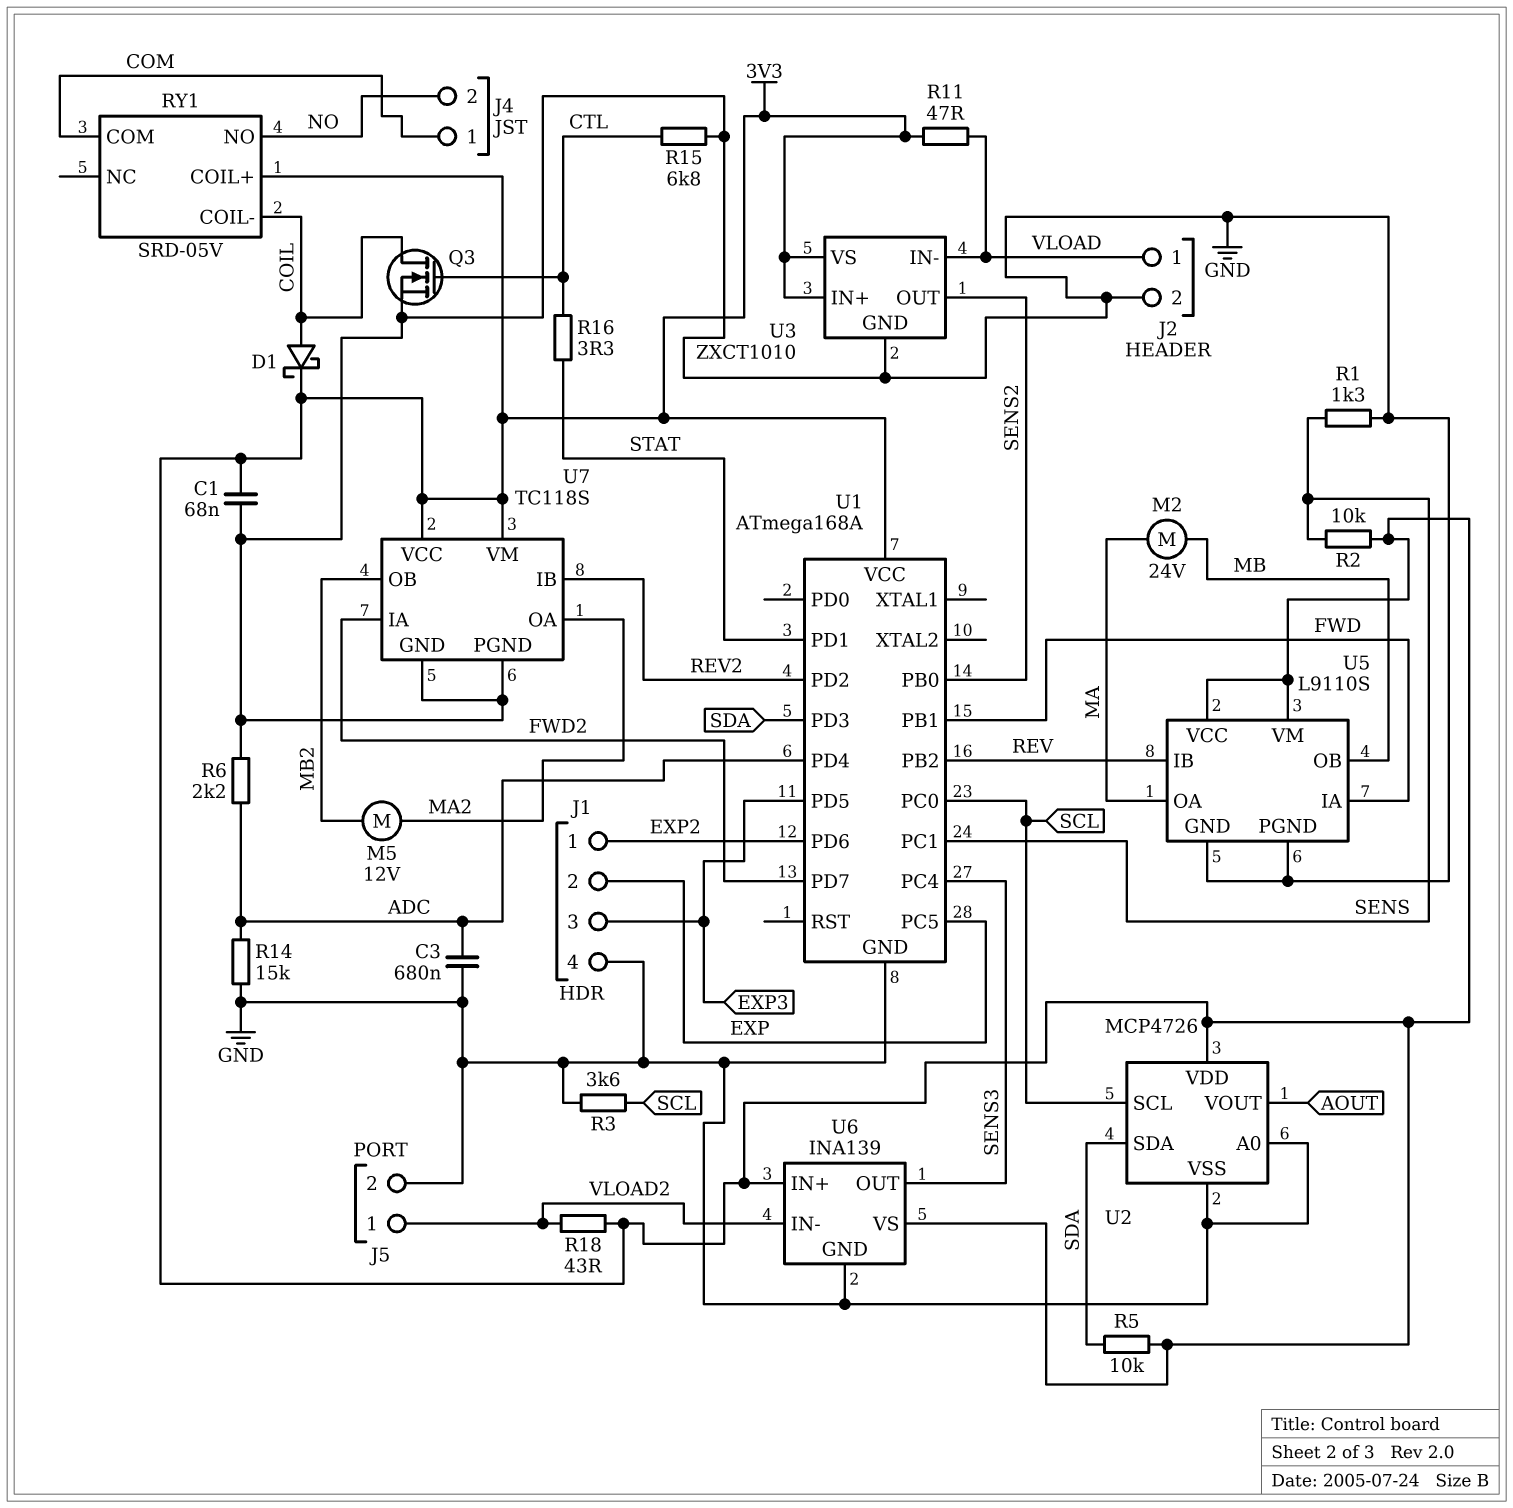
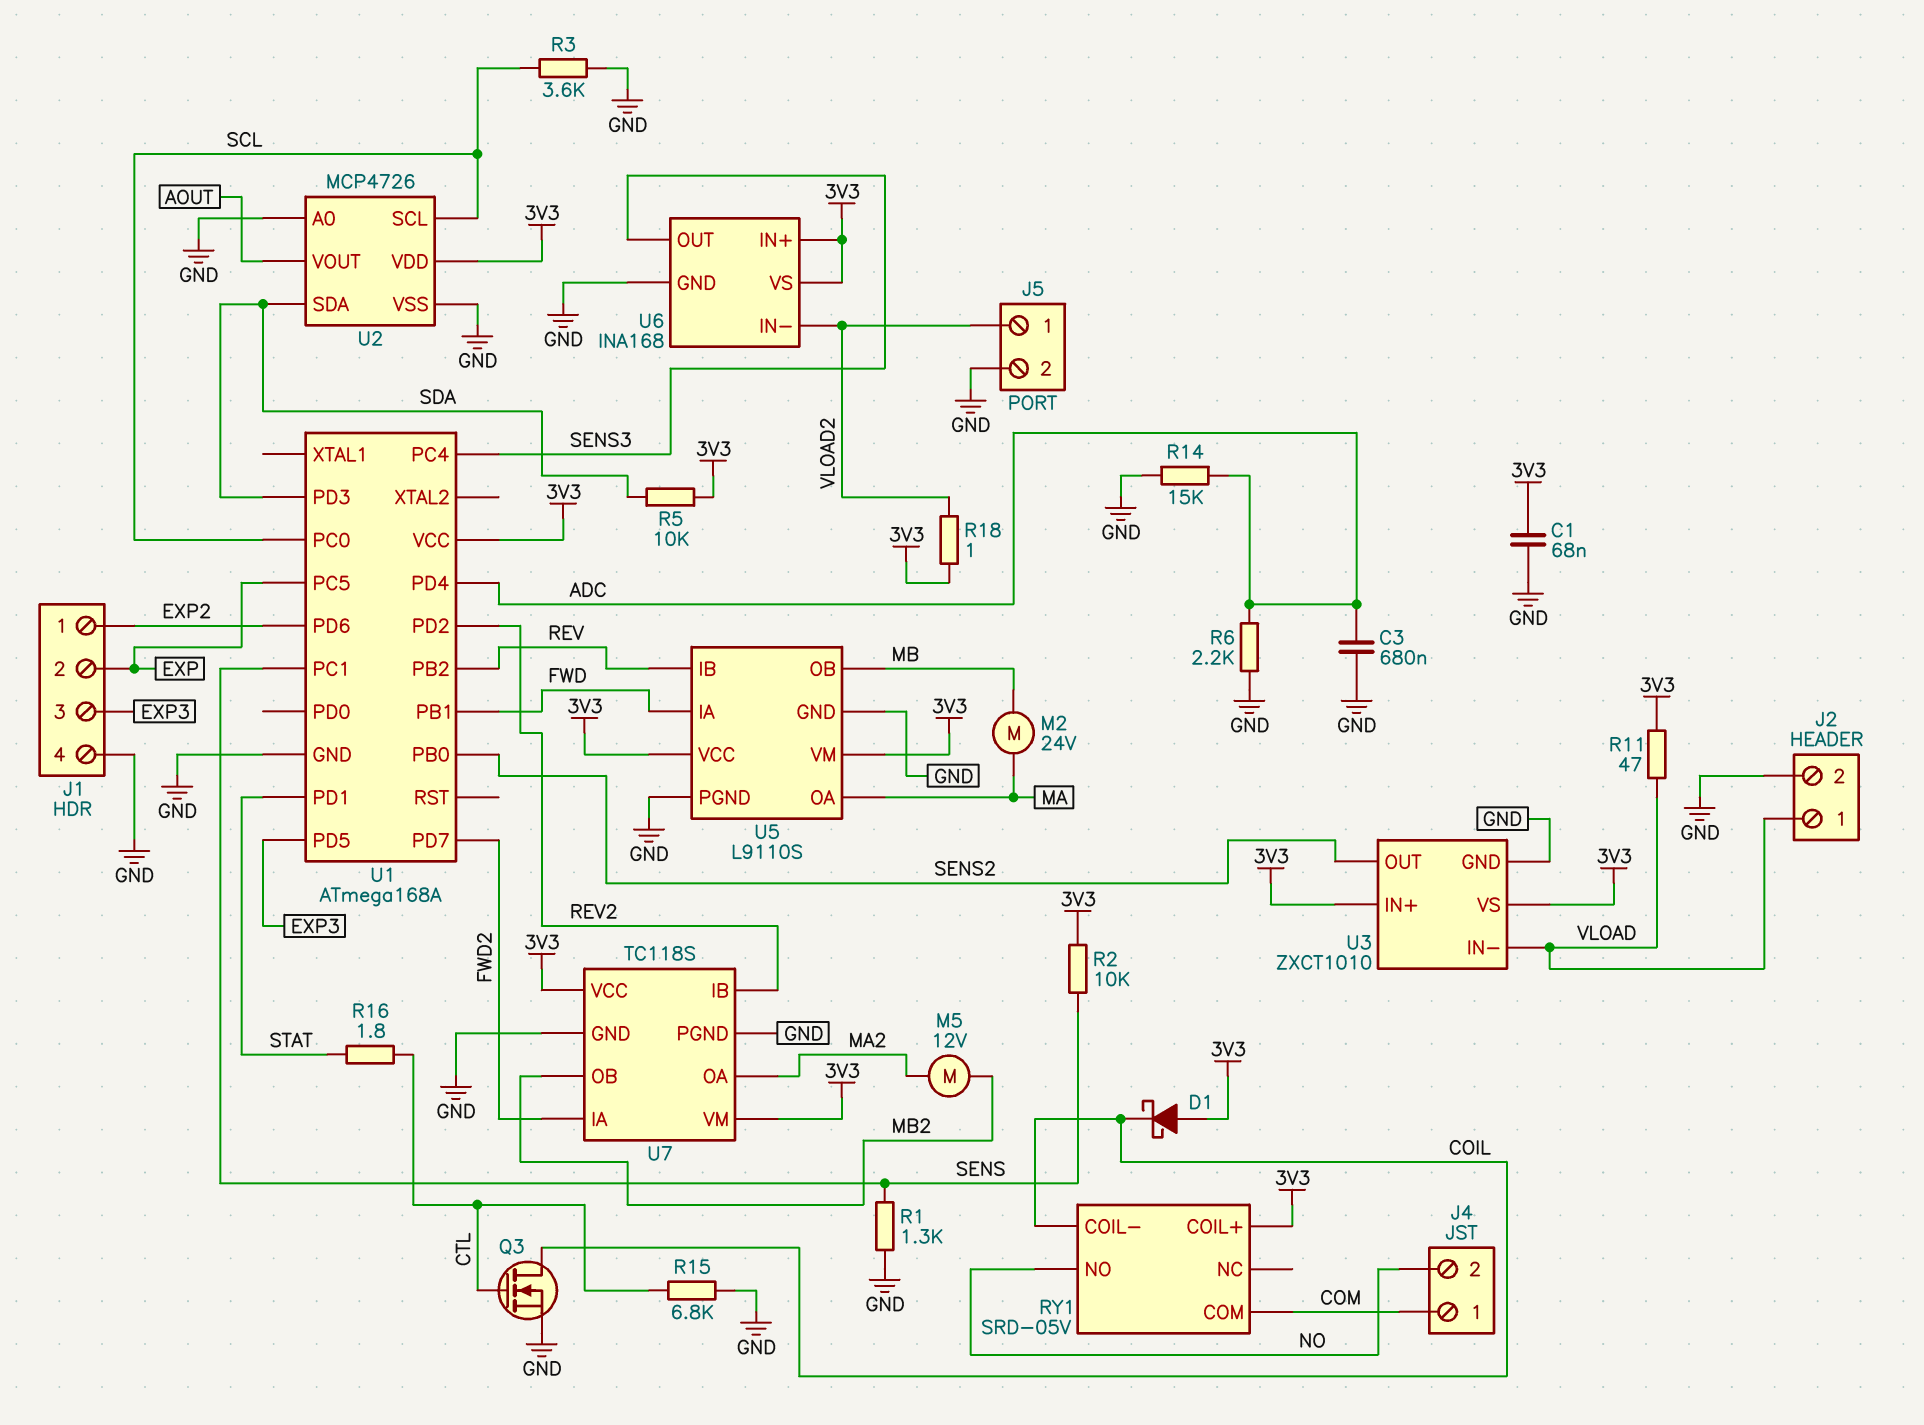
D1: schottky (A COIL, K 3V3) -> schottky (A 3V3, K COIL)
R16: 3.3 (CTL, STAT) -> 1.8 (CTL, STAT)
R18: 43 (3V3, VLOAD2) -> 1 (3V3, VLOAD2)
U6: INA139 -> INA168

